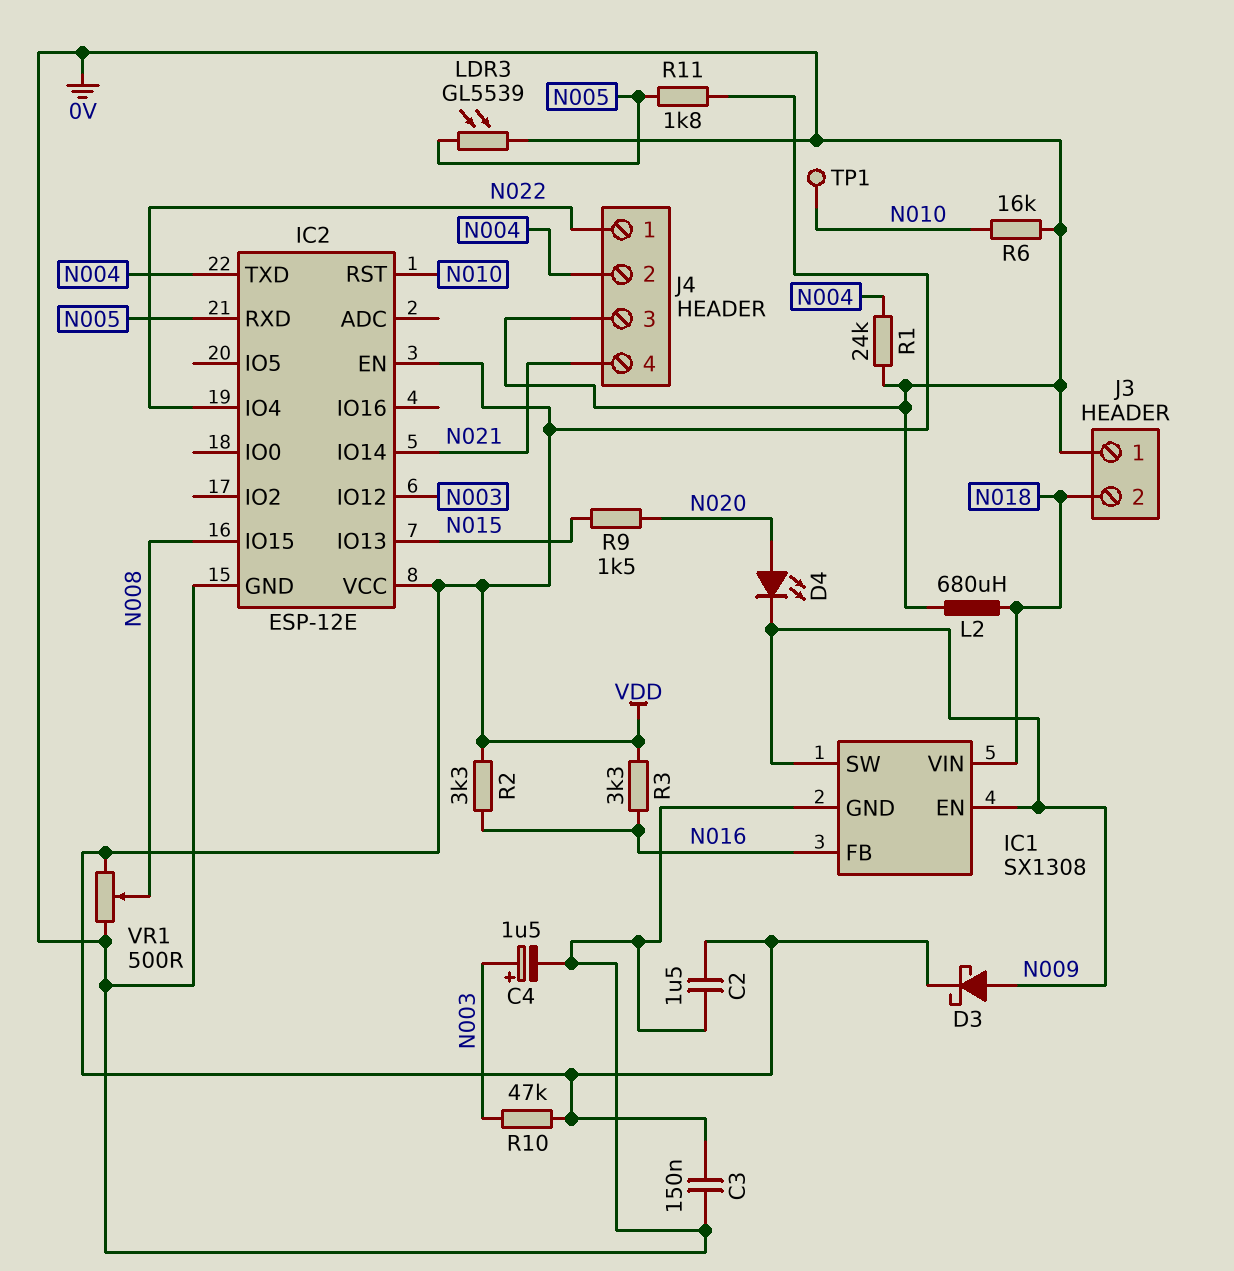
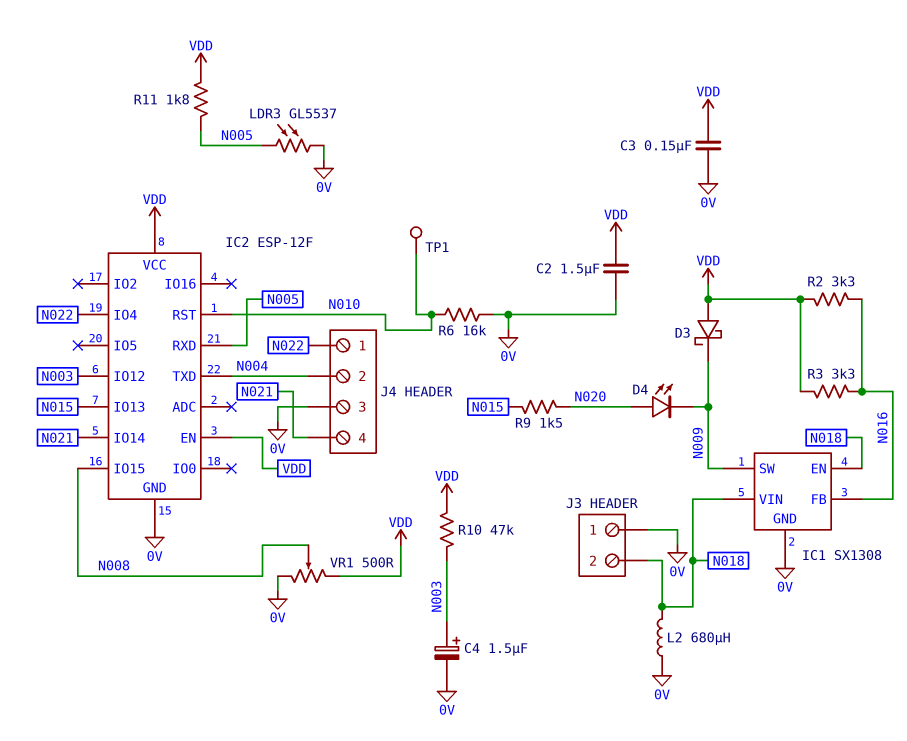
D3: schottky (A N009, K VDD) -> schottky (A VDD, K N009)
IC1 pin EN: N009 -> N018
IC2: ESP-12E -> ESP-12F
LDR3: GL5539 (0V, N005) -> GL5537 (0V, N005)
R1: 24k (0V, N004) -> none

